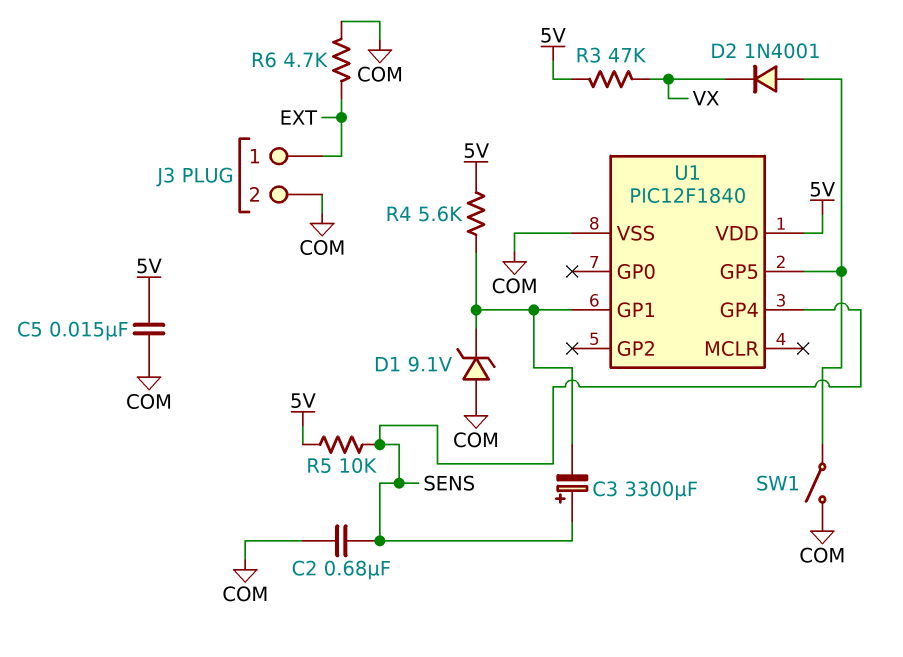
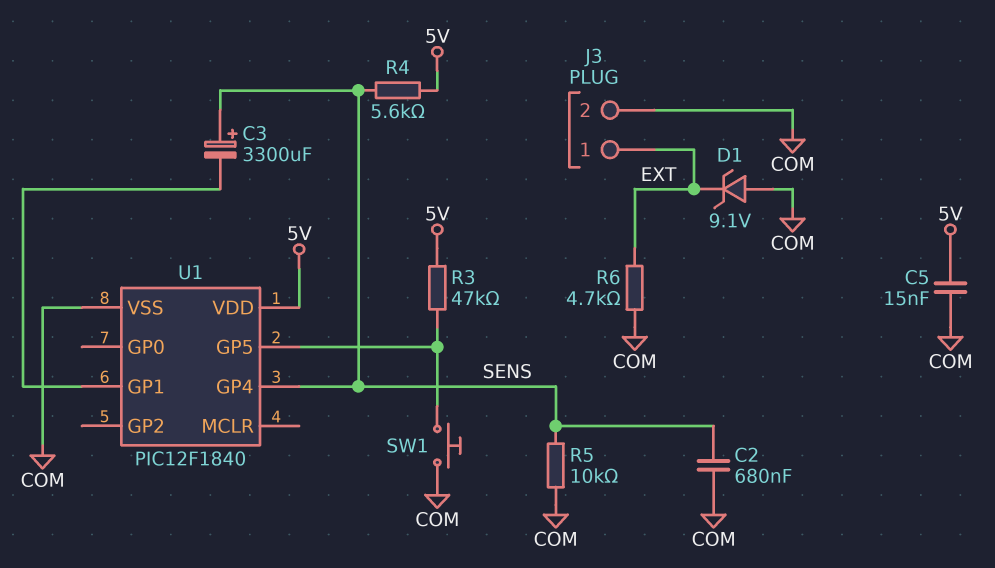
D1: zener 9.1V (A COM, K U1/GP1) -> zener 9.1V (A COM, K EXT)
D2: diode 1N4001 (A U1/GP5, K VX) -> none
R3: 47k (5V, VX) -> 47k (5V, U1/GP5)
R4: 5.6k (5V, U1/GP1) -> 5.6k (5V, SENS)
R5: 10k (5V, SENS) -> 10k (COM, SENS)
SW1: switch (COM, U1/GP5) -> button (COM, U1/GP5)

